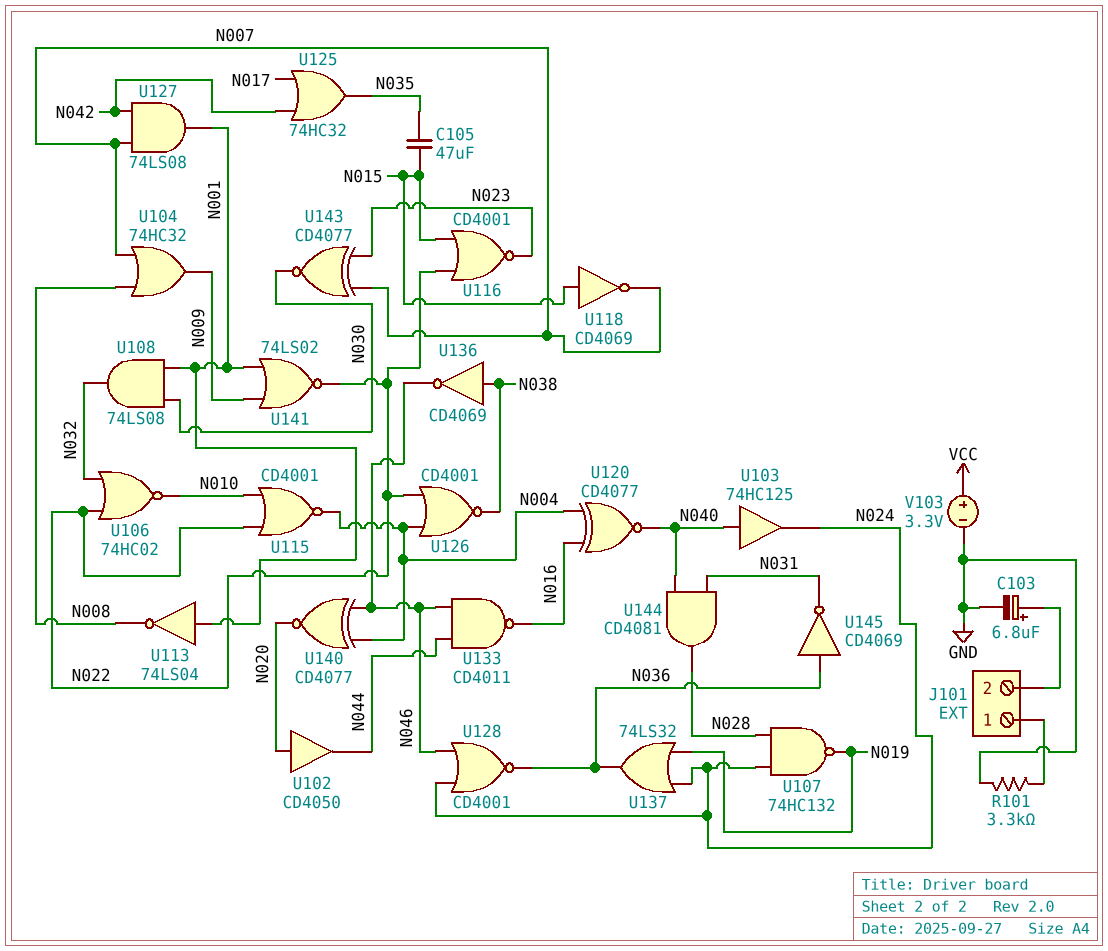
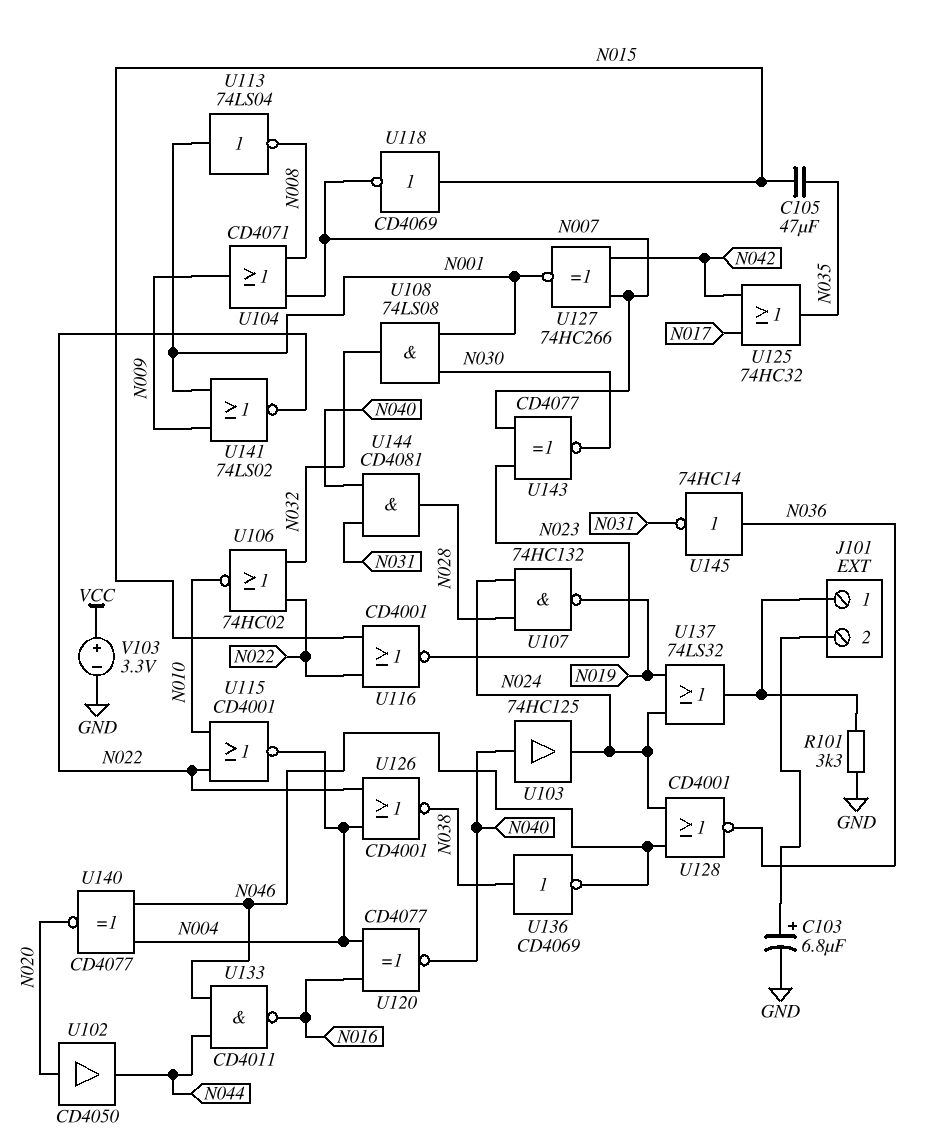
U104: OR 74HC32 (in N007, in N008, out N009) -> OR CD4071 (in N007, in N008, out N009)
U127: AND 74LS08 (in N007, in N042, out N001) -> XNOR 74HC266 (in N007, in N042, out N001)
U137: OR 74LS32 (in N019, in N024, out N036) -> OR 74LS32 (in N019, in N024, out J101/1)
U145: NOT CD4069 (in N036, out N031) -> NOT 74HC14 (in N036, out N031)

